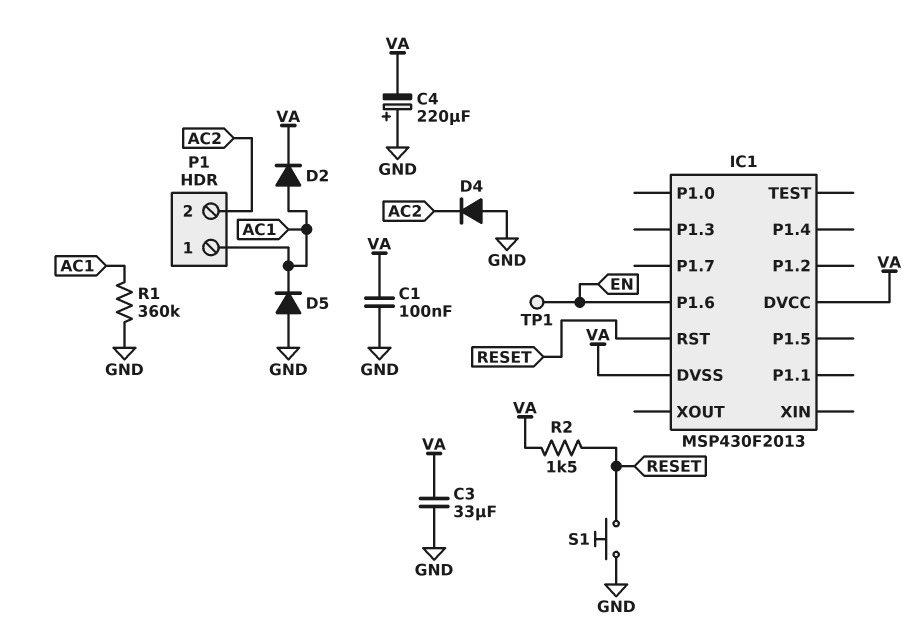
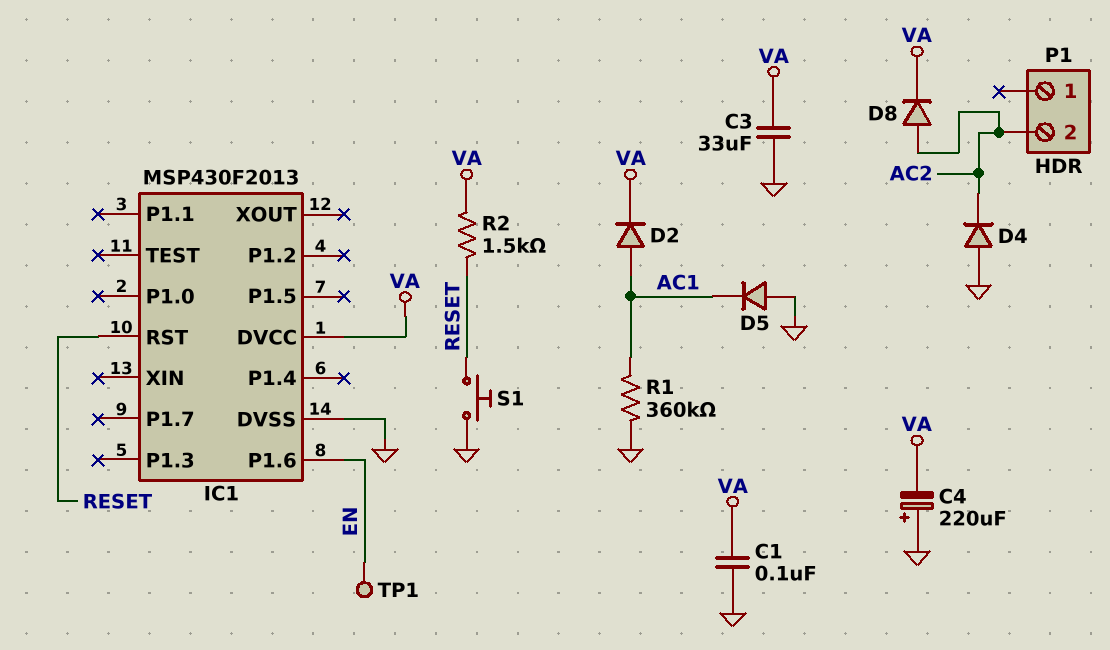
D8: none -> diode (A AC2, K VA)
IC1 pin DVSS: VA -> GND
P1 pin 1: AC1 -> none

